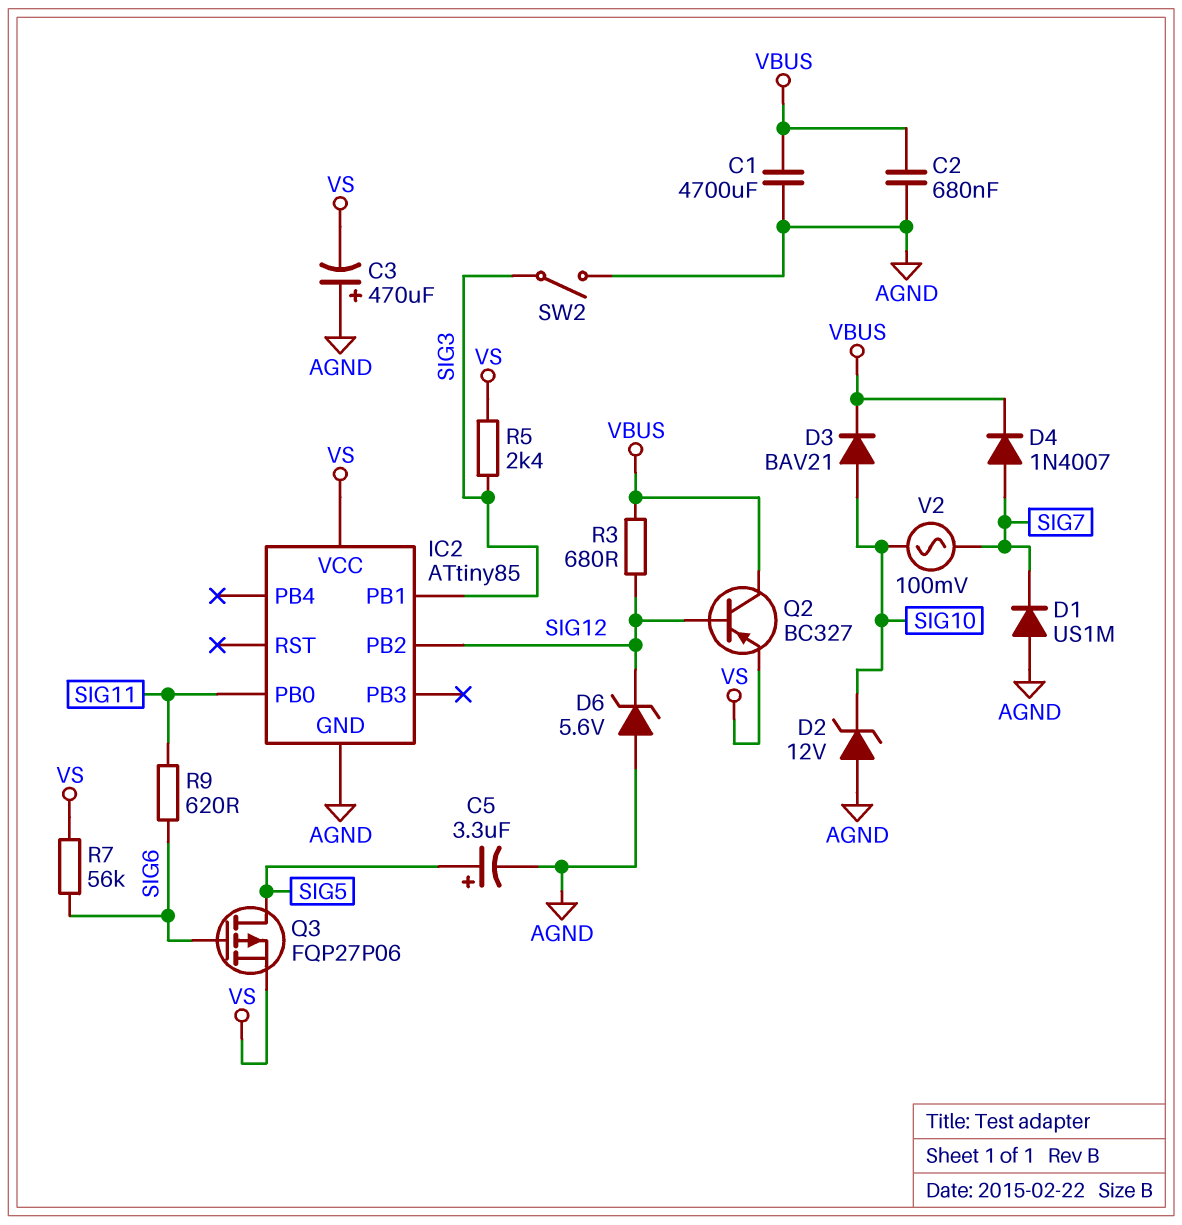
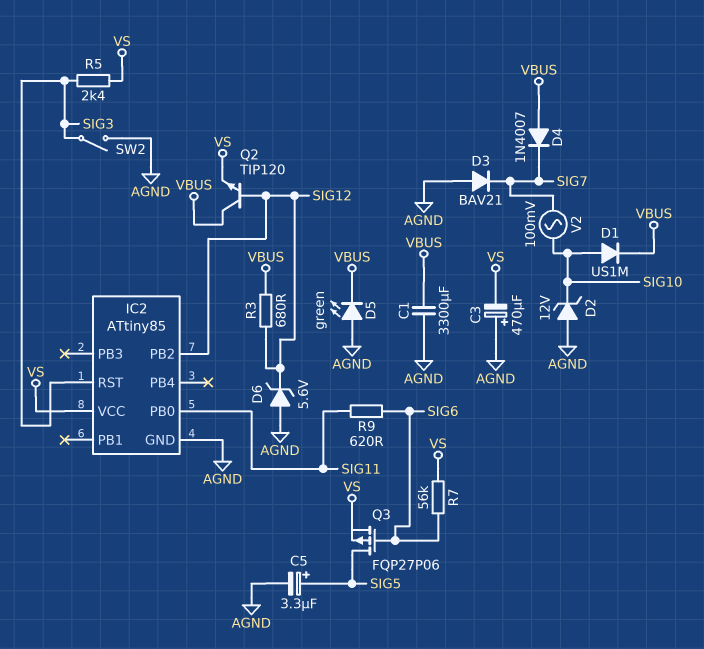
C1: 4700uF (AGND, VBUS) -> 3300uF (AGND, VBUS)
C2: 680nF (AGND, VBUS) -> none
D1: diode US1M (A AGND, K SIG7) -> diode US1M (A SIG10, K VBUS)
D3: diode BAV21 (A SIG10, K VBUS) -> diode BAV21 (A AGND, K SIG7)
D4: diode 1N4007 (A SIG7, K VBUS) -> diode 1N4007 (A VBUS, K SIG7)
D5: none -> LED green (A AGND, K VBUS)
IC2 pin PB1: SIG3 -> none
IC2 pin RST: none -> SIG3
Q2: PNP BC327 (B SIG12, C VBUS, E VS) -> NPN TIP120 (B SIG12, C VBUS, E VS)

